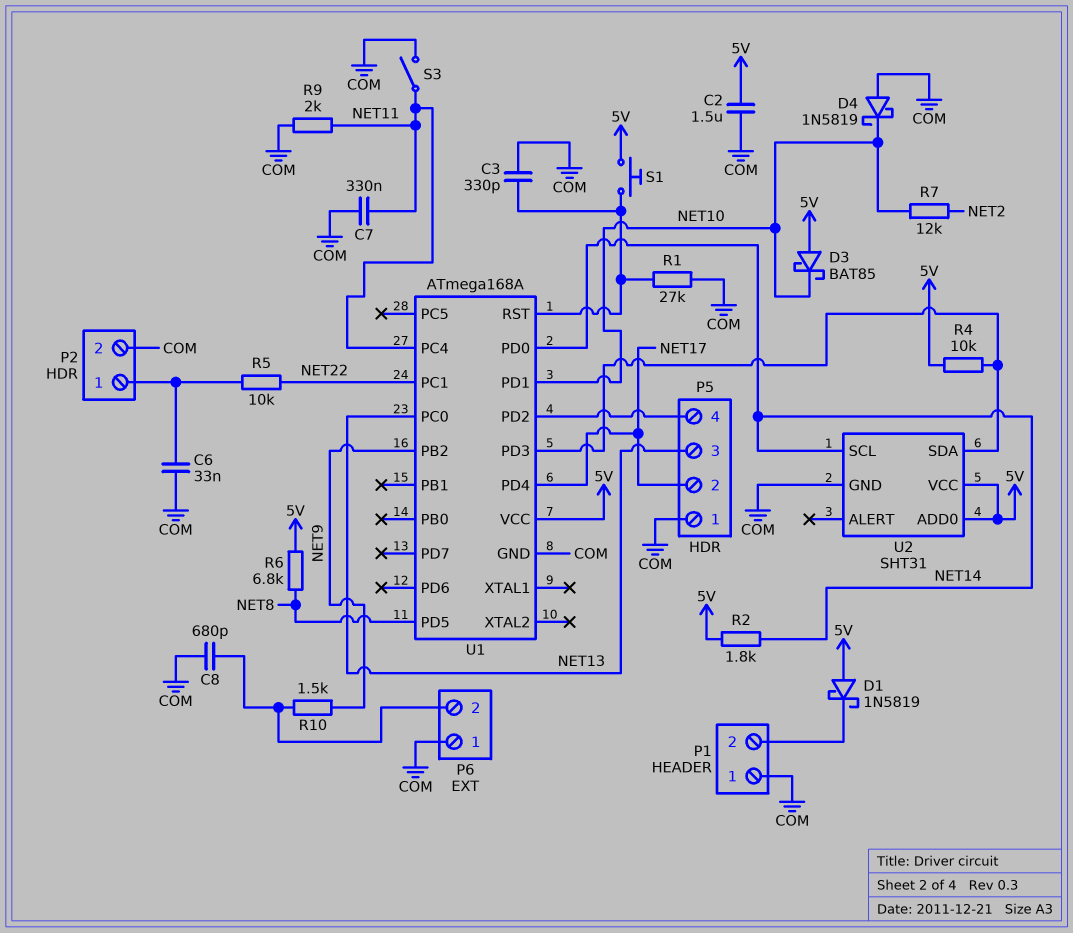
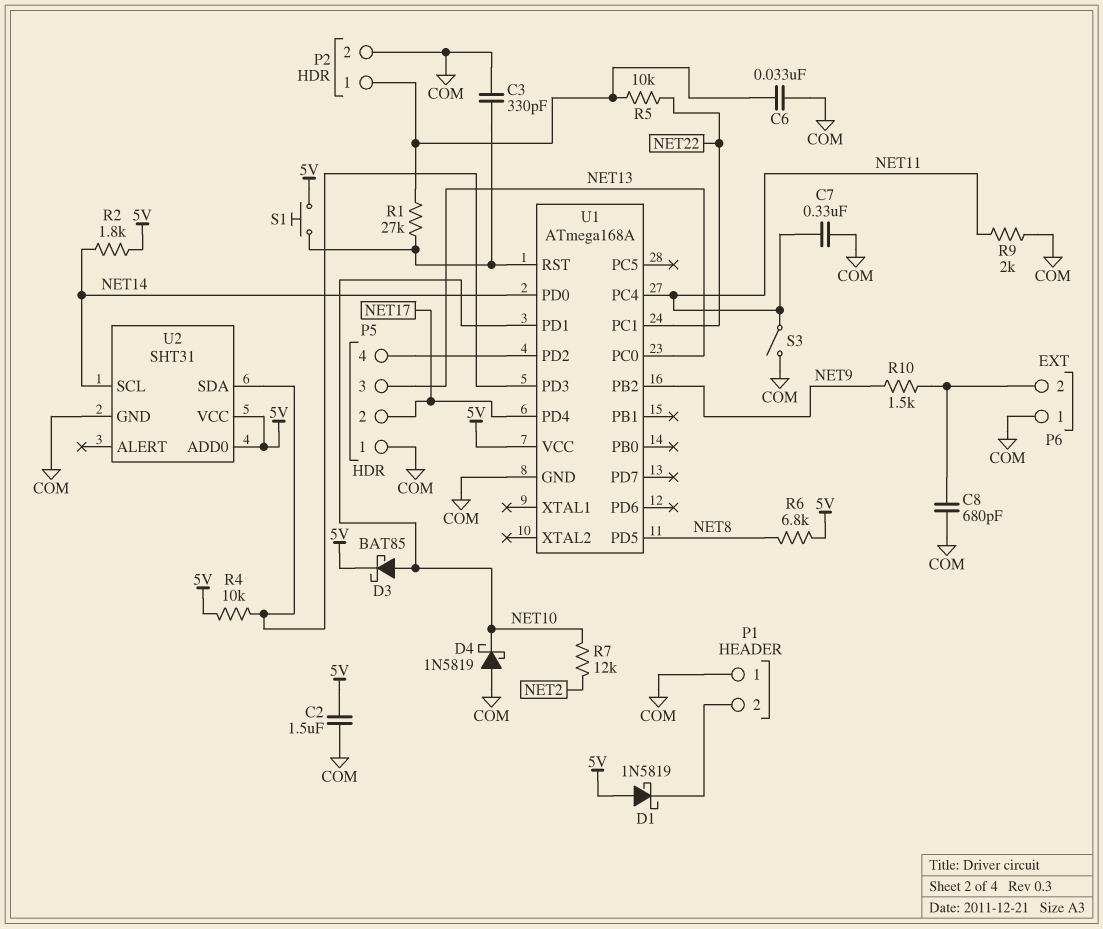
D3: schottky BAT85 (A 5V, K NET10) -> schottky BAT85 (A NET10, K 5V)
R1: 27k (COM, U1/RST) -> 27k (P2/1, U1/RST)

